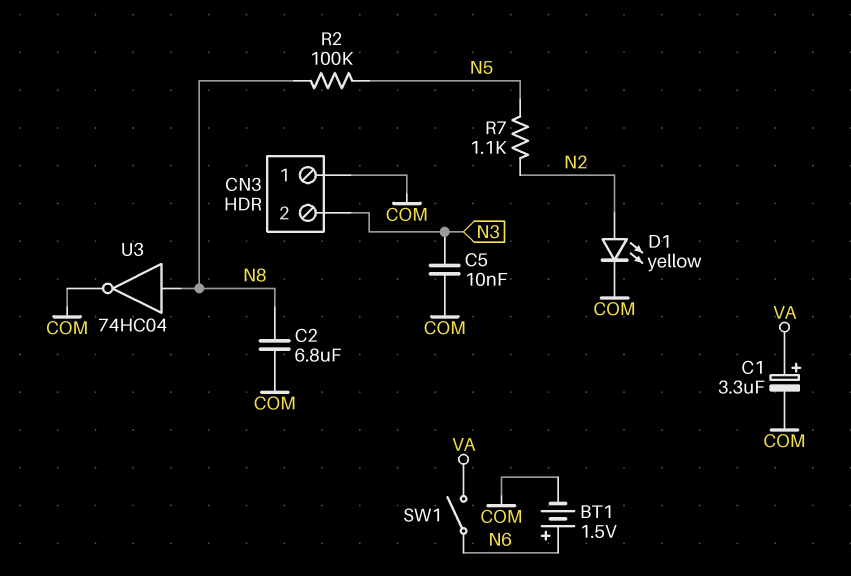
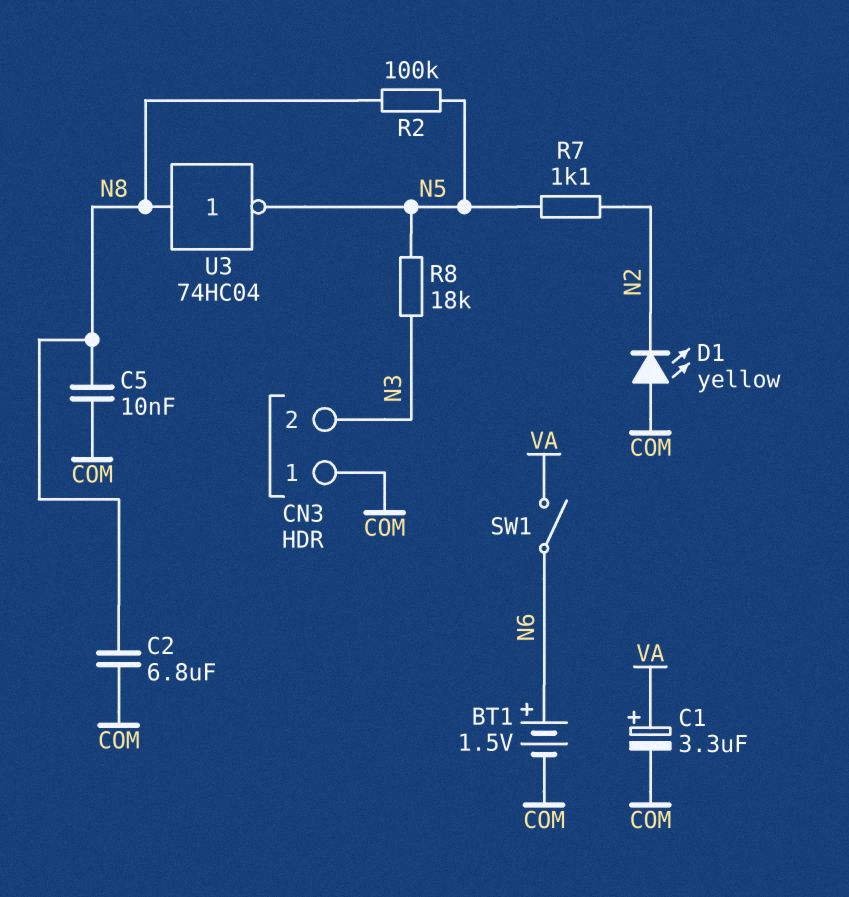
C5: 10nF (COM, N3) -> 10nF (COM, N8)
D1: LED yellow (A N2, K COM) -> LED yellow (A COM, K N2)
R8: none -> 18k (N3, N5)
U3: NOT 74HC04 (in N8, out COM) -> NOT 74HC04 (in N8, out N5)

